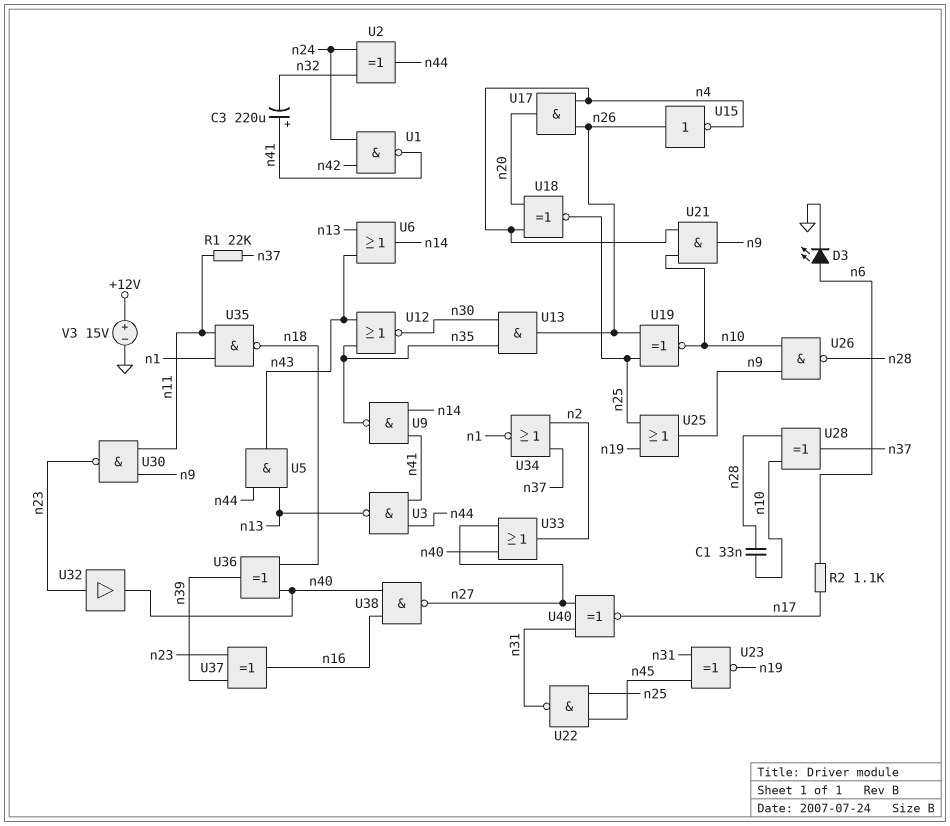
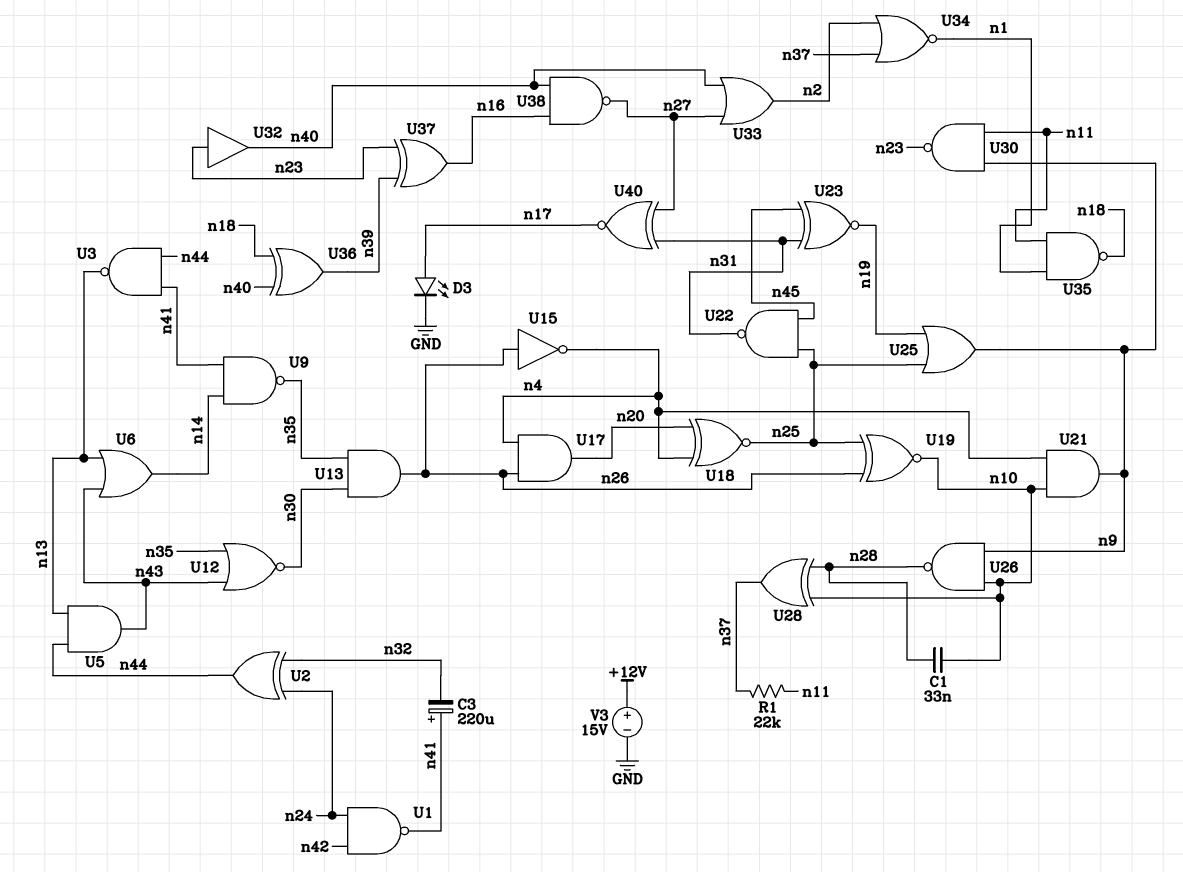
D3: LED (A n6, K GND) -> LED (A n17, K GND)
R2: 1.1k (n6, n17) -> none

